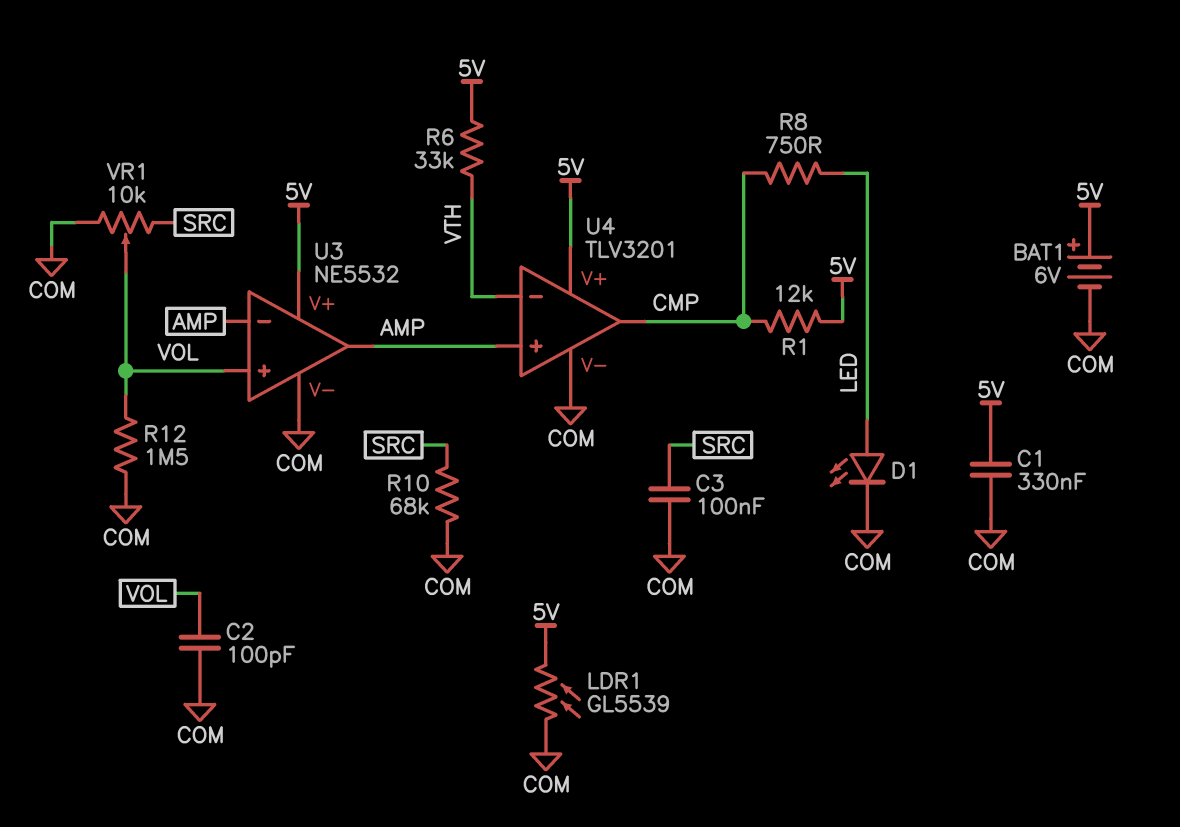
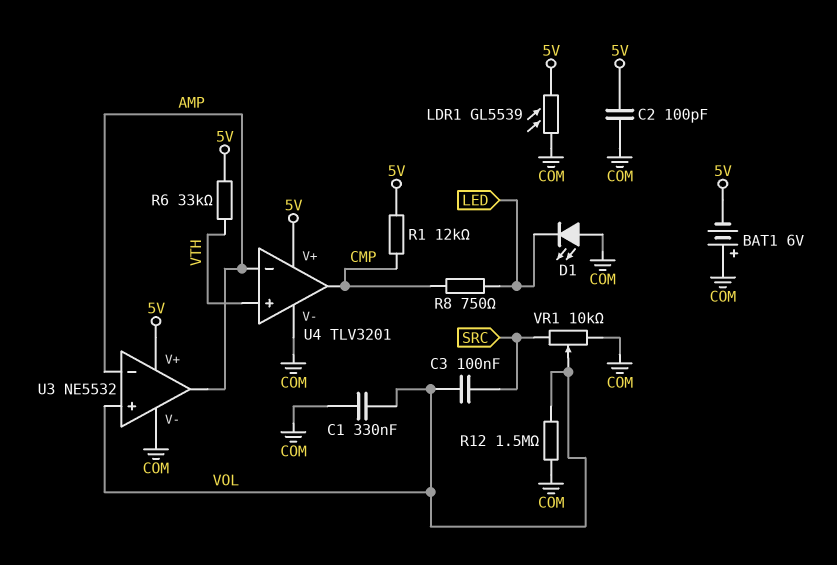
BAT1: 6V (plus 5V, minus COM) -> 6V (plus COM, minus 5V)
C1: 330nF (5V, COM) -> 330nF (COM, VOL)
C2: 100pF (COM, VOL) -> 100pF (5V, COM)
C3: 100nF (COM, SRC) -> 100nF (SRC, VOL)
D1: LED (A LED, K COM) -> LED (A COM, K LED)
R10: 68k (COM, SRC) -> none
U4 pin in+: AMP -> VTH
U4 pin in-: VTH -> AMP

